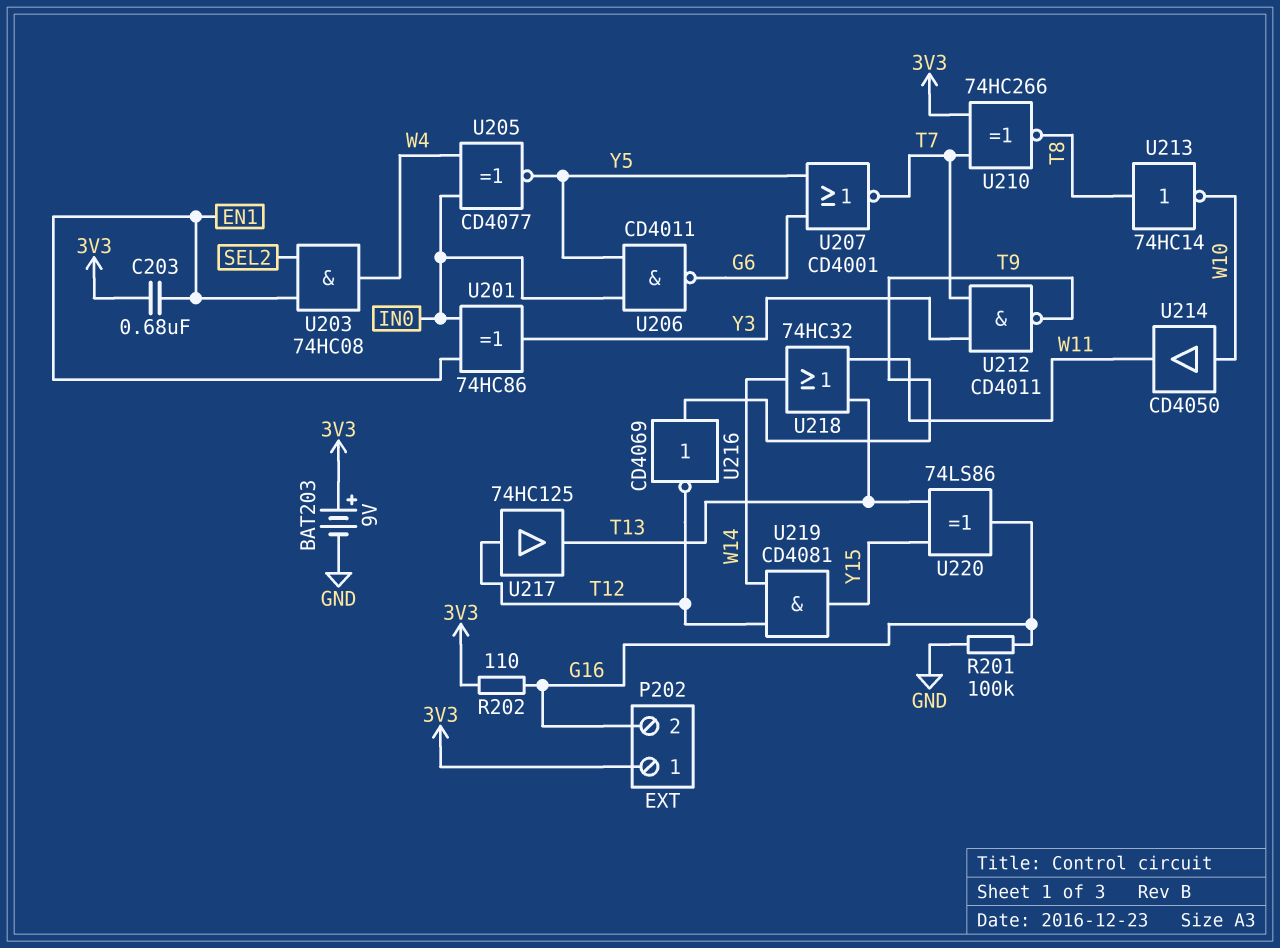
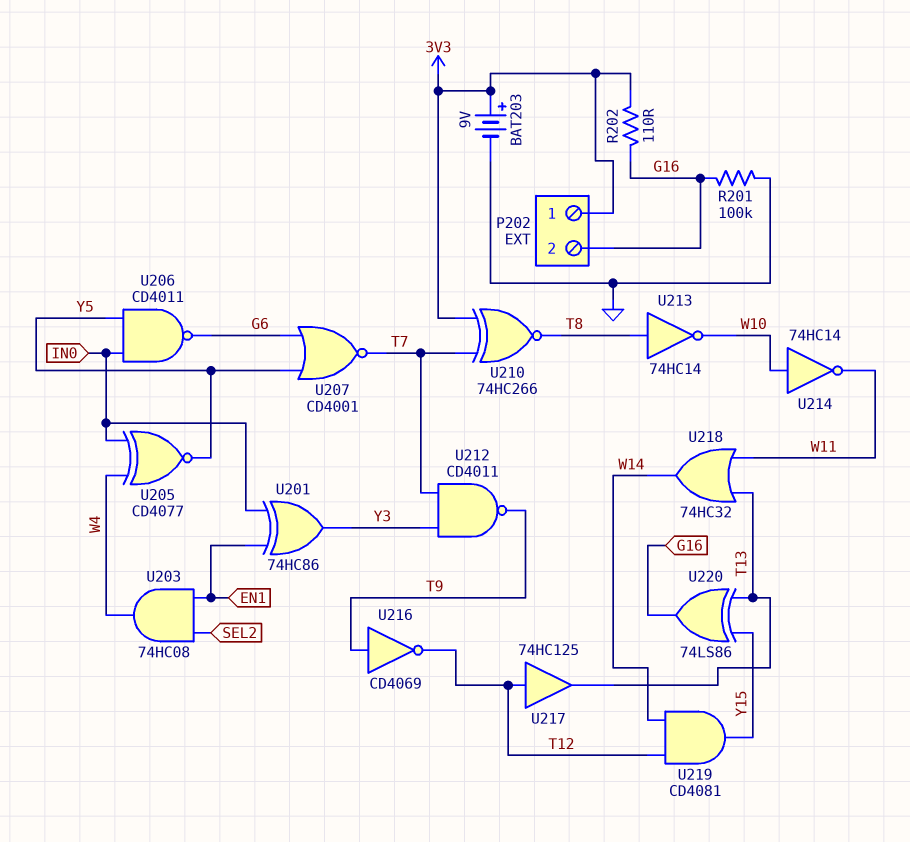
C203: 680nF (3V3, EN1) -> none
U214: buffer CD4050 (in W10, out W11) -> NOT 74HC14 (in W10, out W11)

